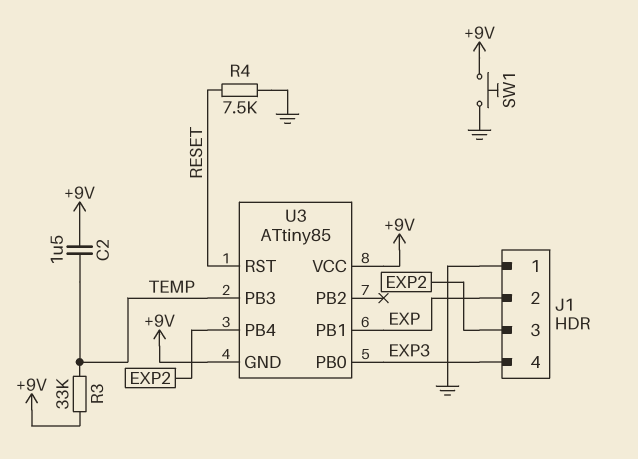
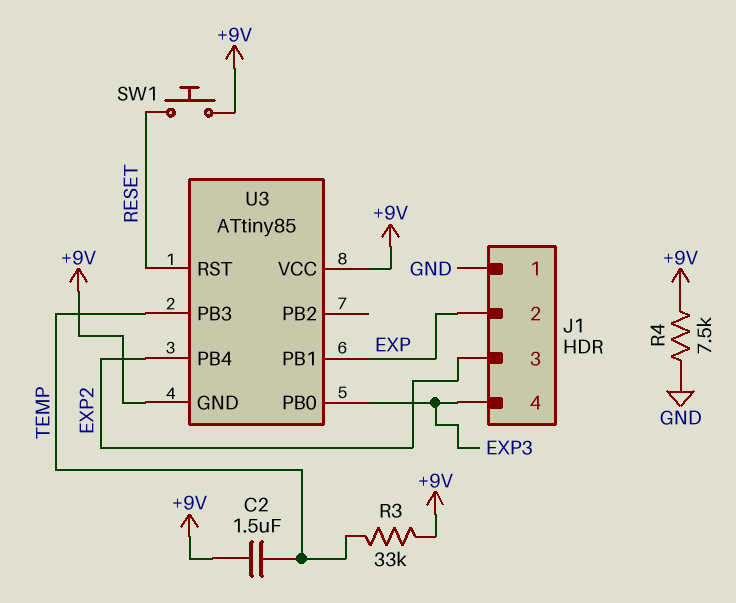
R4: 7.5k (GND, RESET) -> 7.5k (+9V, GND)
SW1: button (+9V, GND) -> button (+9V, RESET)

